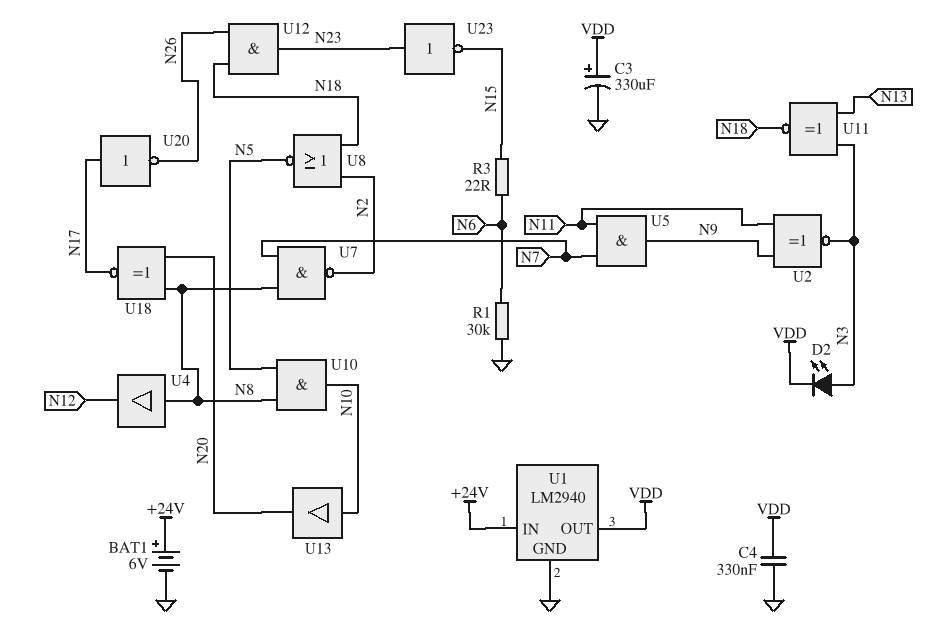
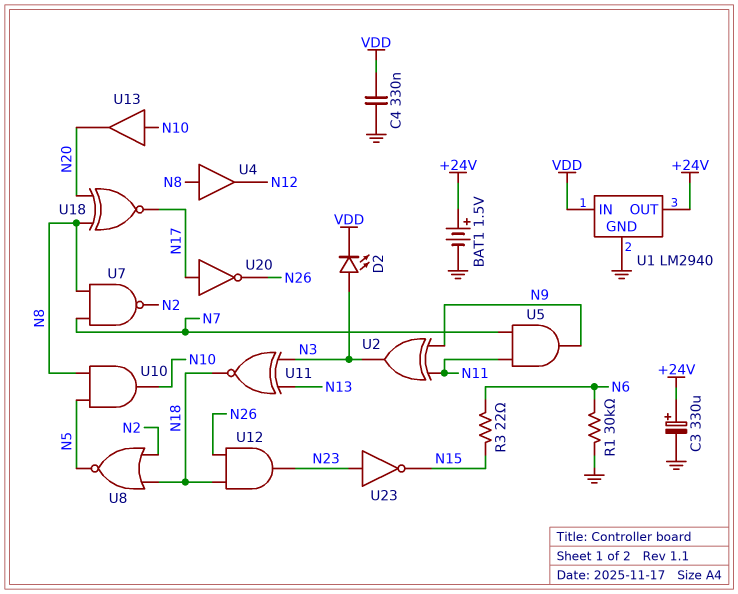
BAT1: 6V (plus +24V, minus GND) -> 1.5V (plus +24V, minus GND)
C3: 330uF (plus VDD, minus GND) -> 330uF (plus +24V, minus GND)
U1 pin IN: +24V -> VDD
U1 pin OUT: VDD -> +24V
U2: XNOR (in N9, in N11, out N3) -> XOR (in N9, in N11, out N3)

